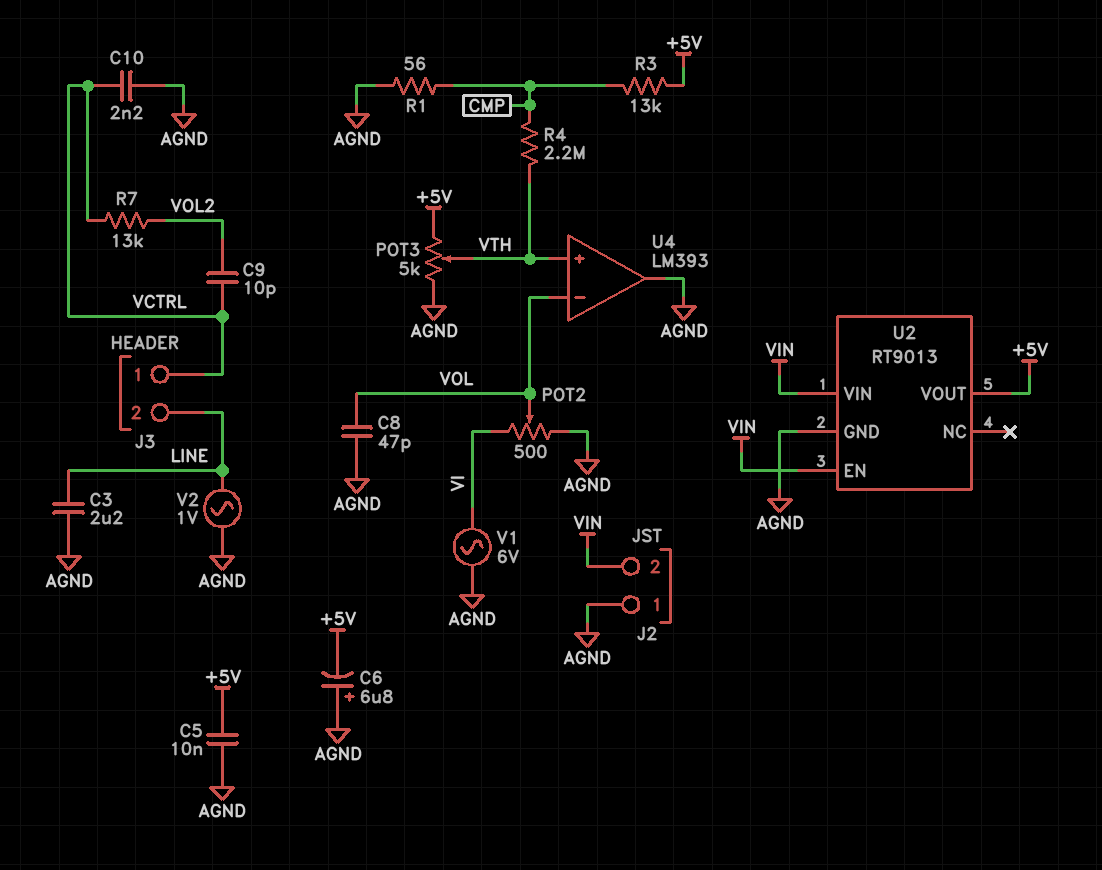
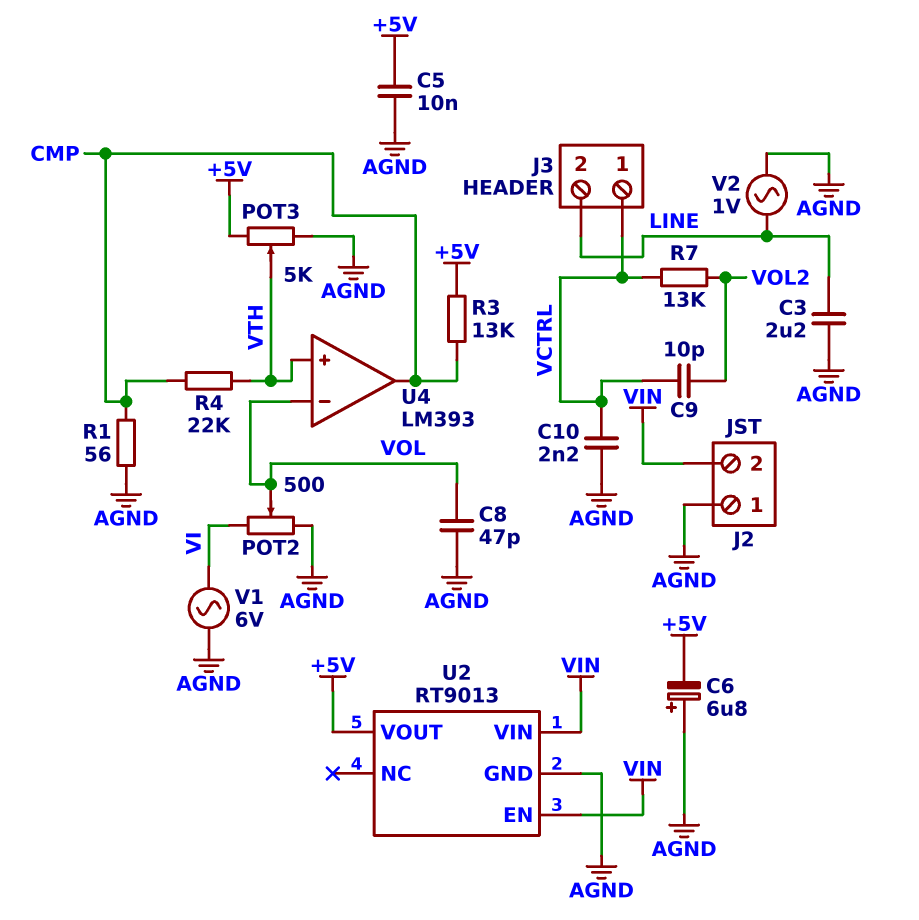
R4: 2.2M (CMP, VTH) -> 22k (CMP, VTH)
U4 pin out: AGND -> CMP

